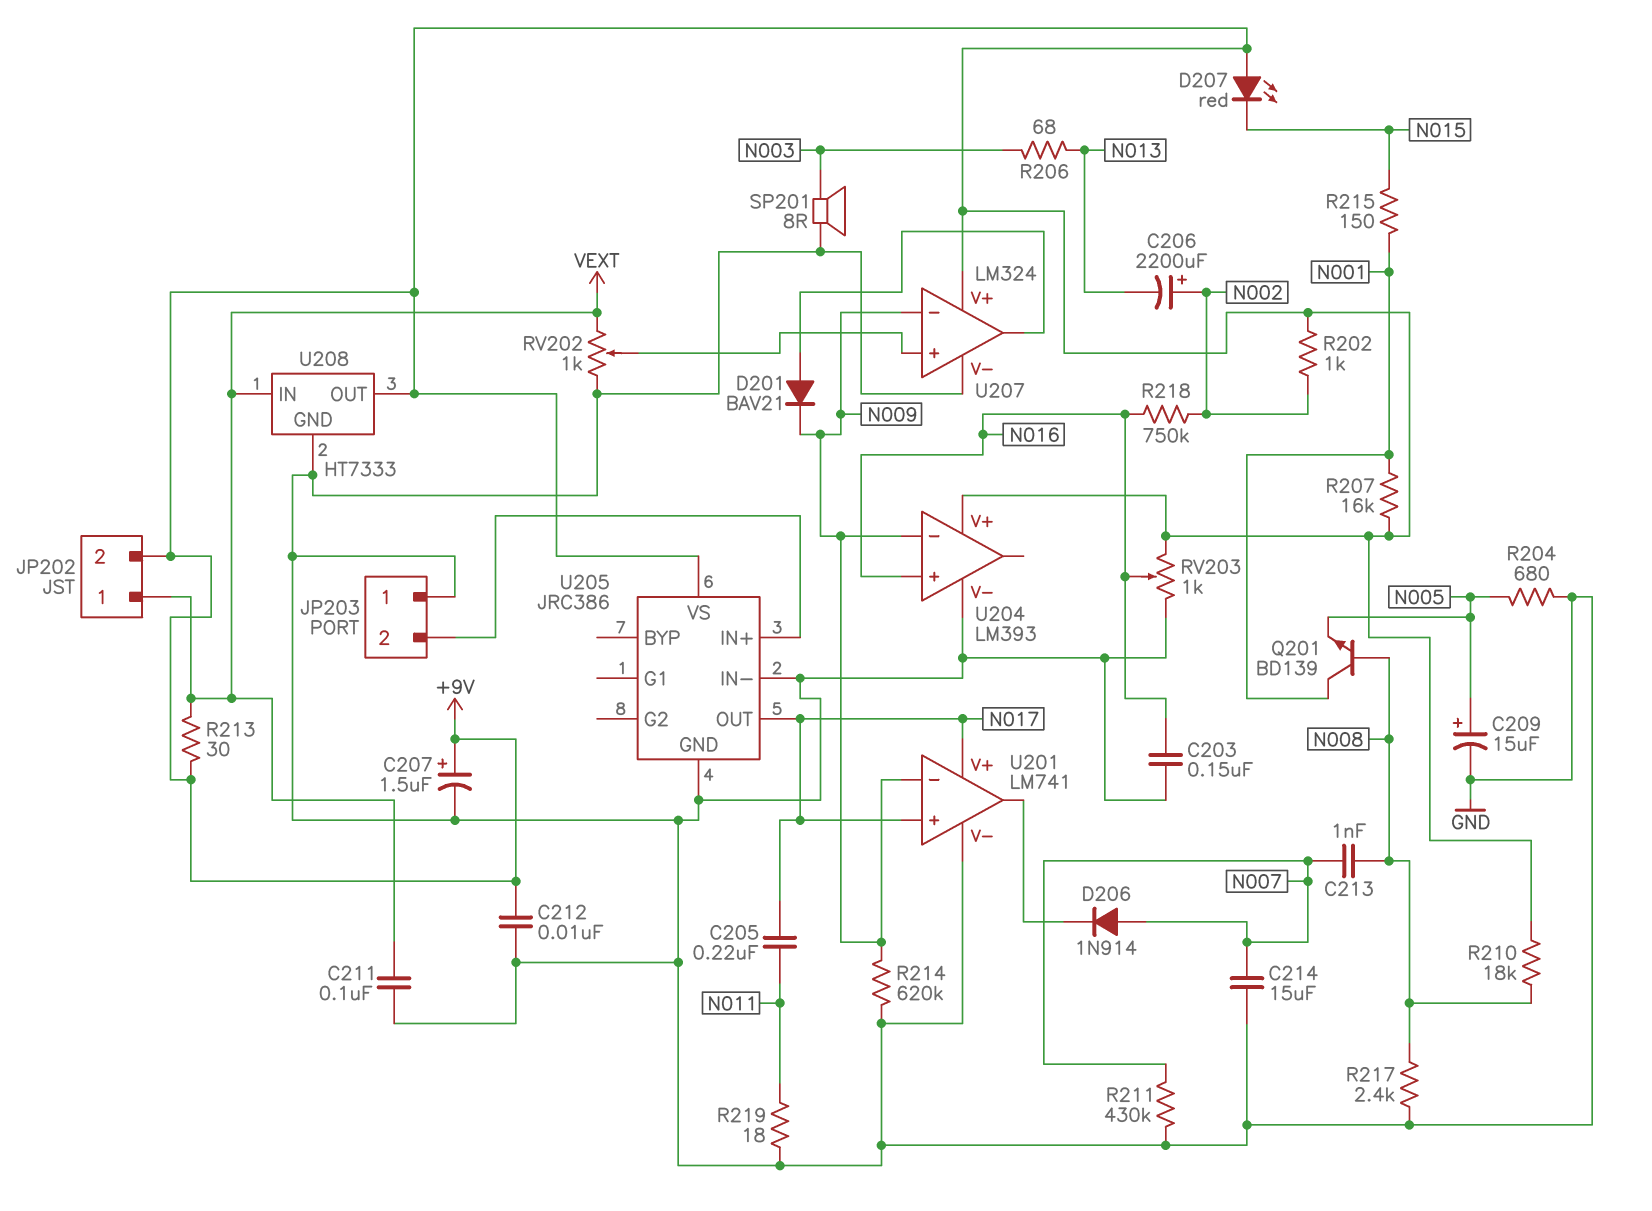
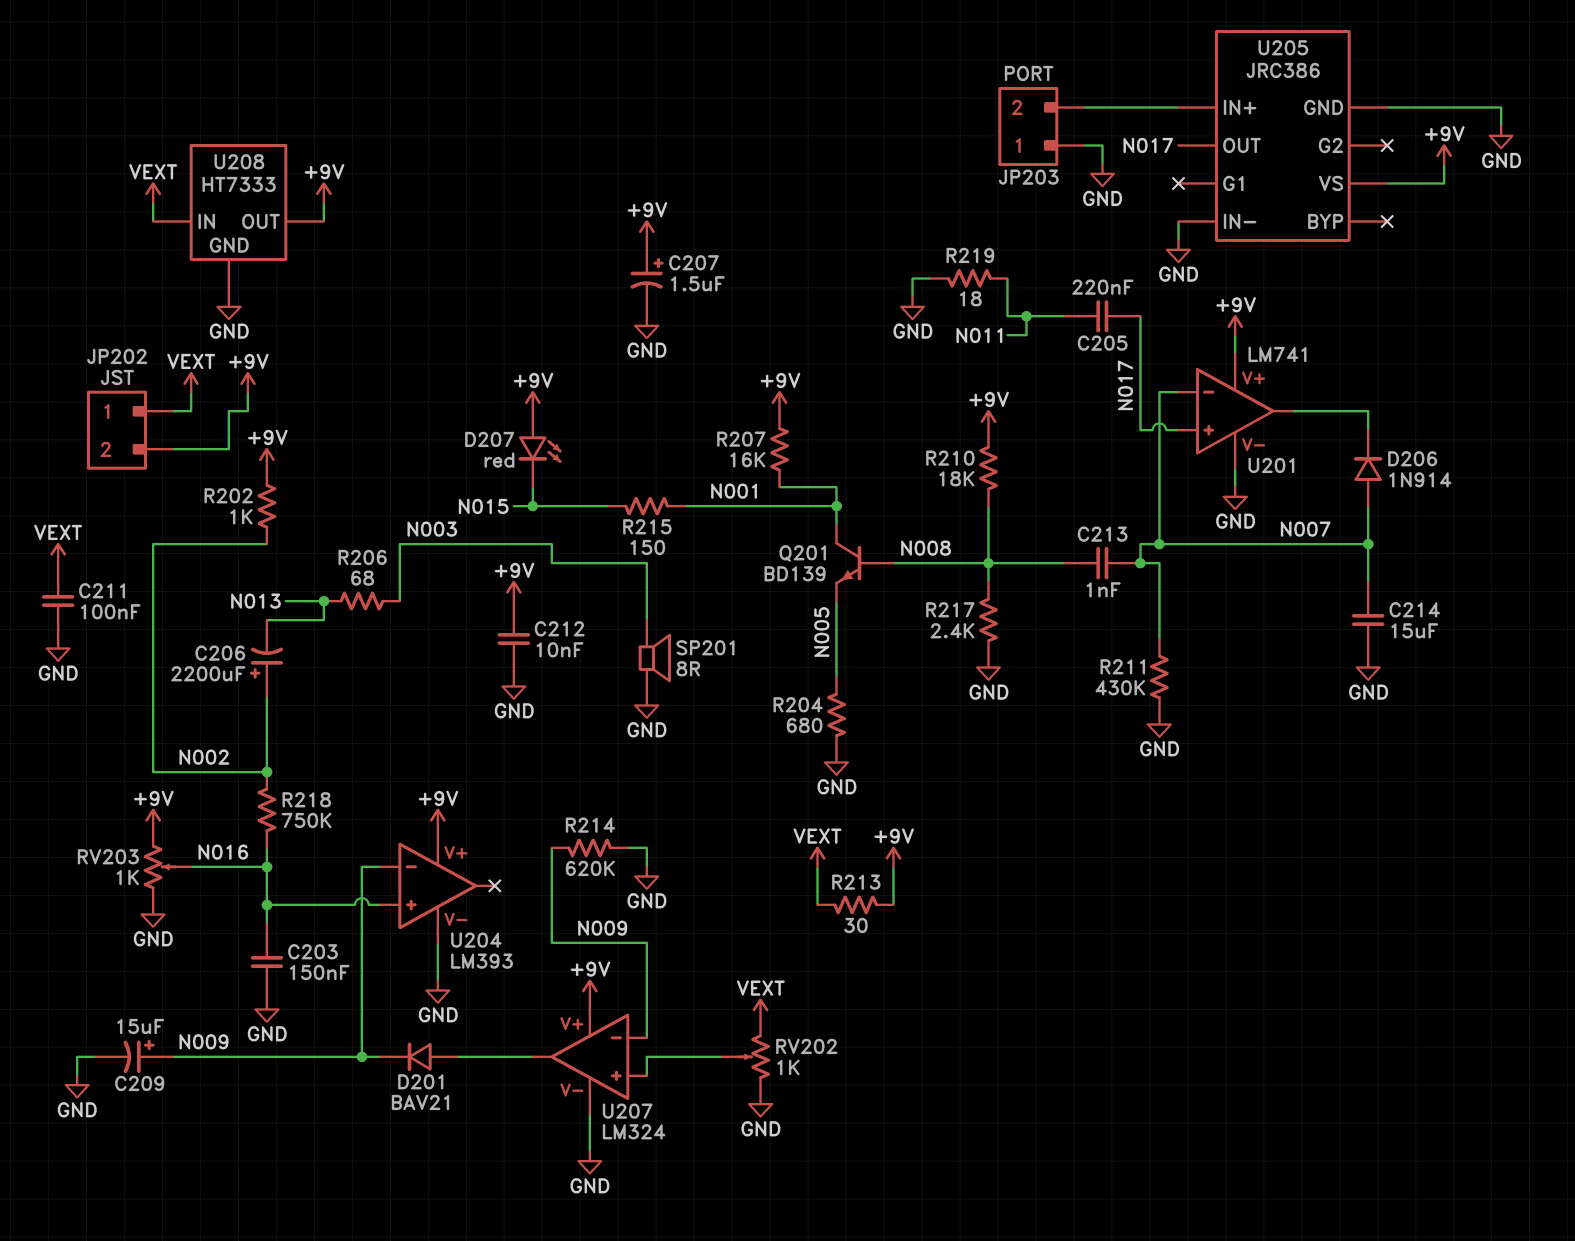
C209: 15uF (plus N005, minus GND) -> 15uF (plus N009, minus GND)
U201 pin V+: N017 -> +9V
U201 pin in-: N009 -> N007

